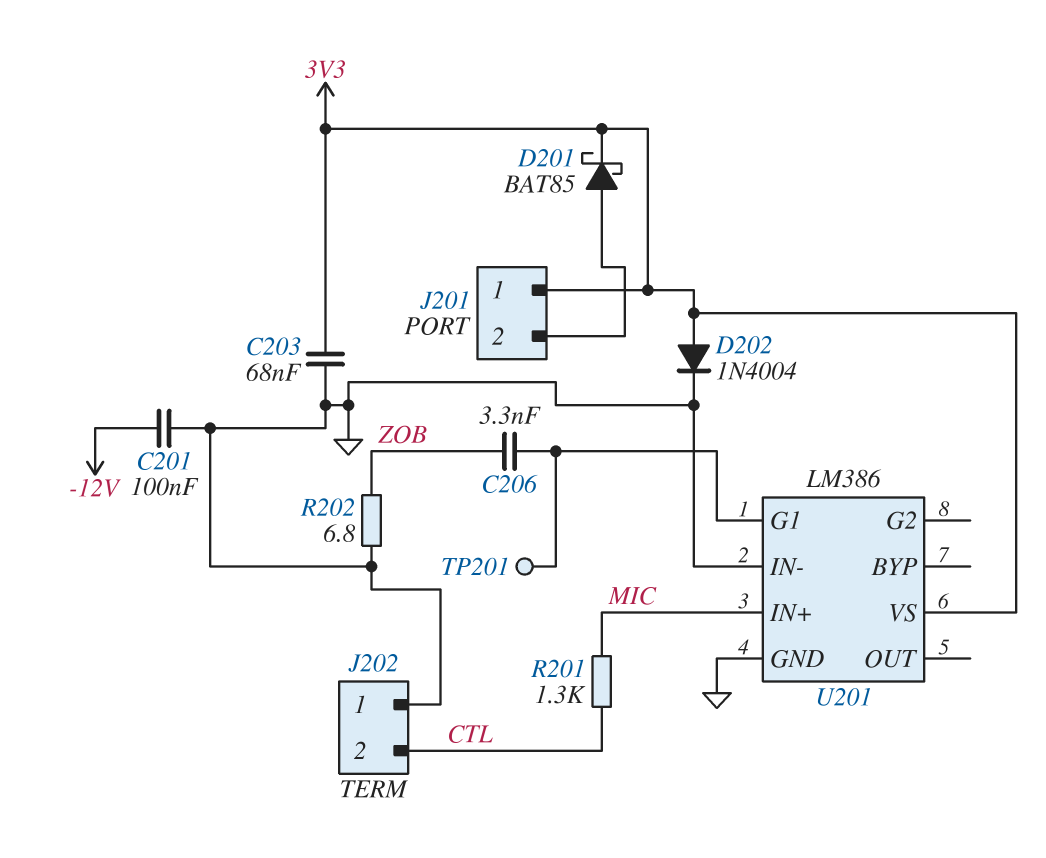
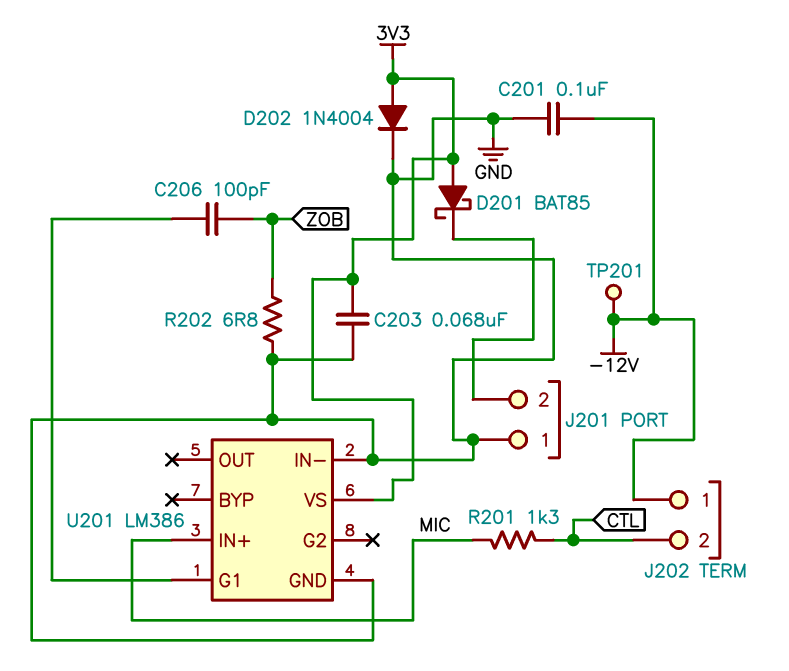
C206: 3.3nF (U201/G1, ZOB) -> 100pF (U201/G1, ZOB)
D201: schottky BAT85 (A J201/2, K 3V3) -> schottky BAT85 (A 3V3, K J201/2)
J201 pin 1: 3V3 -> GND
J202 pin 1: GND -> -12V
TP201: test point (U201/G1) -> test point (-12V)

